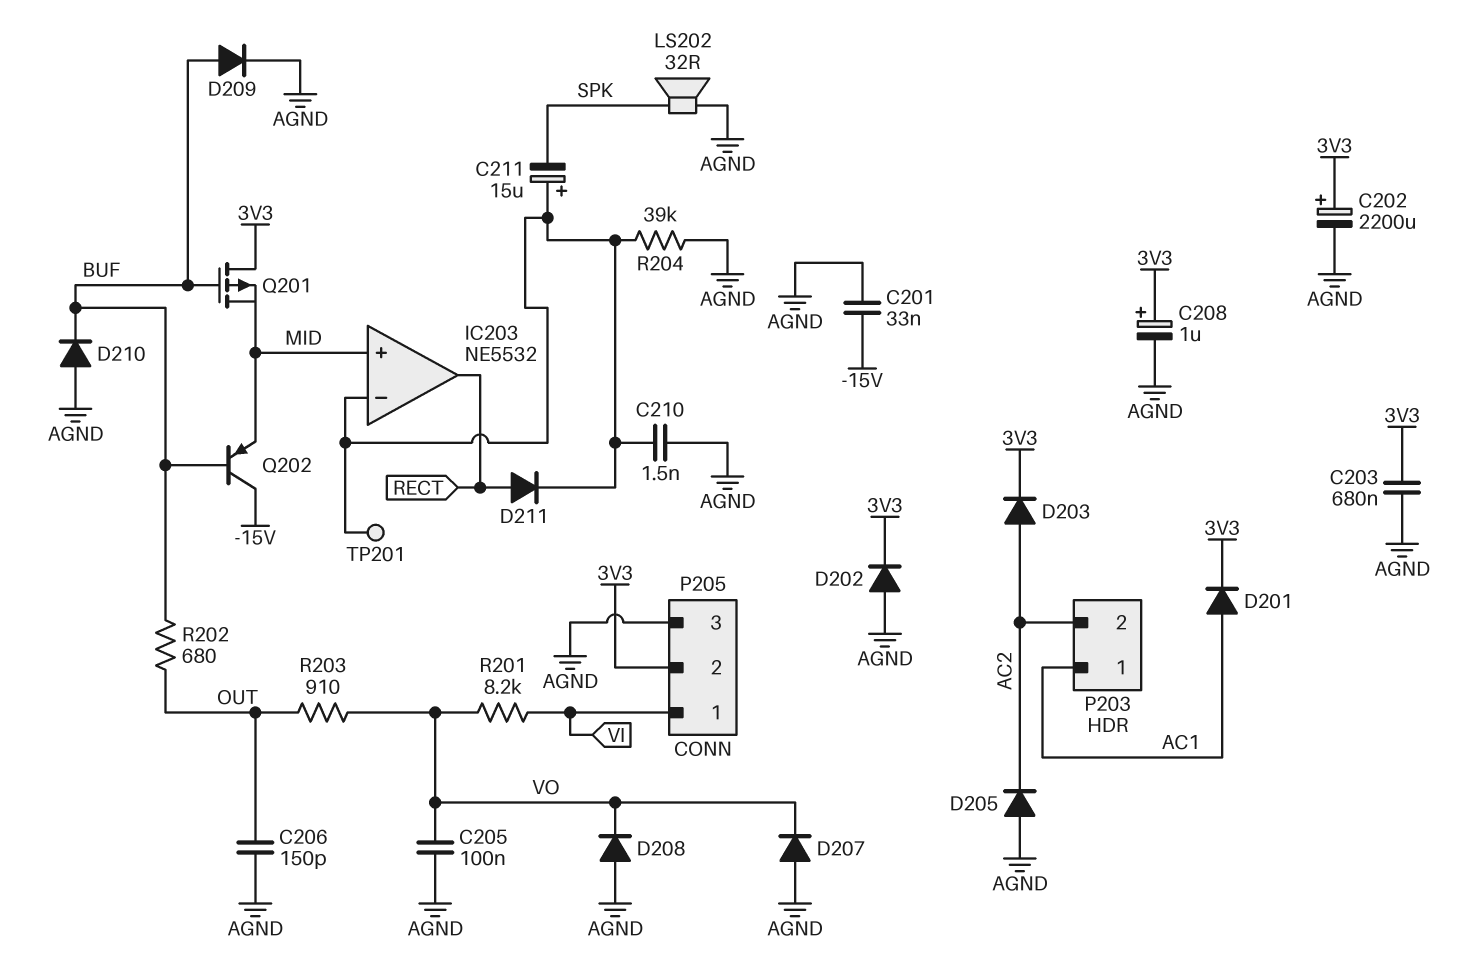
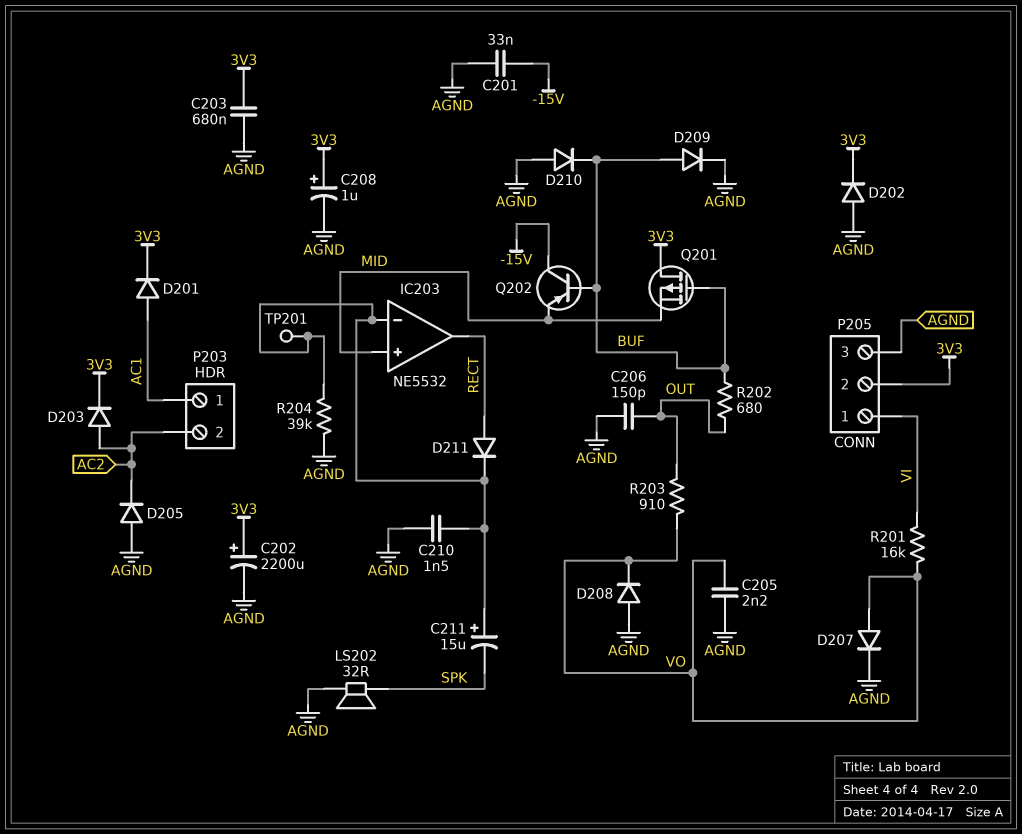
C205: 100nF (AGND, VO) -> 2.2nF (AGND, VO)
D207: diode (A AGND, K VO) -> diode (A VO, K AGND)
R201: 8.2k (VI, VO) -> 16k (VI, VO)

